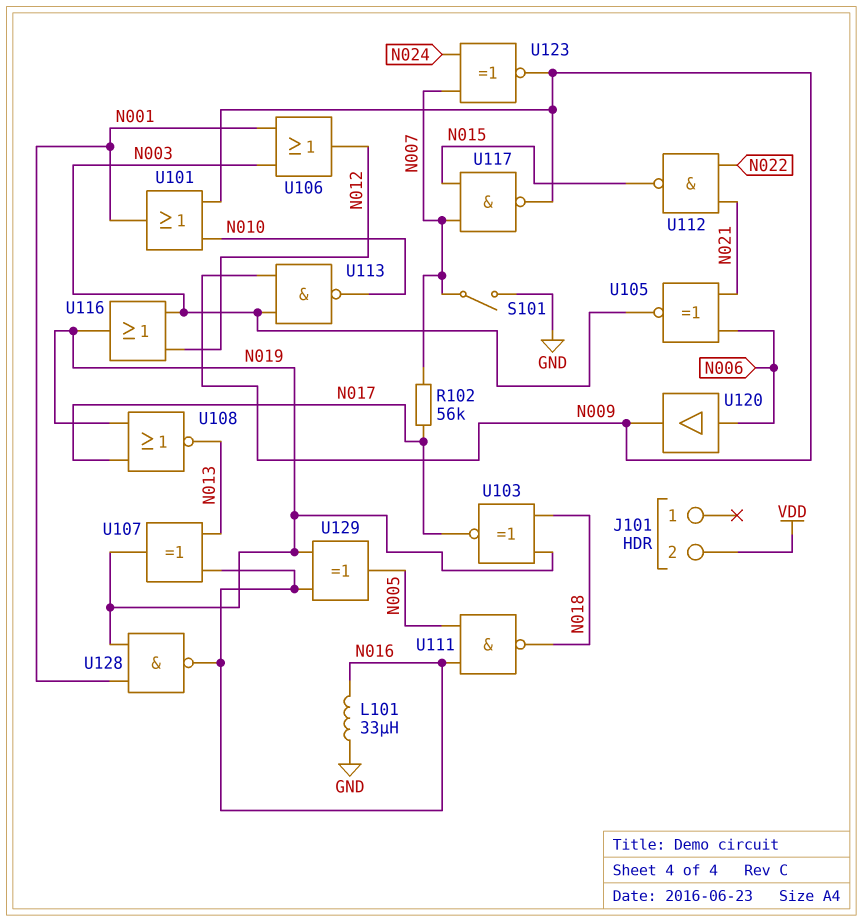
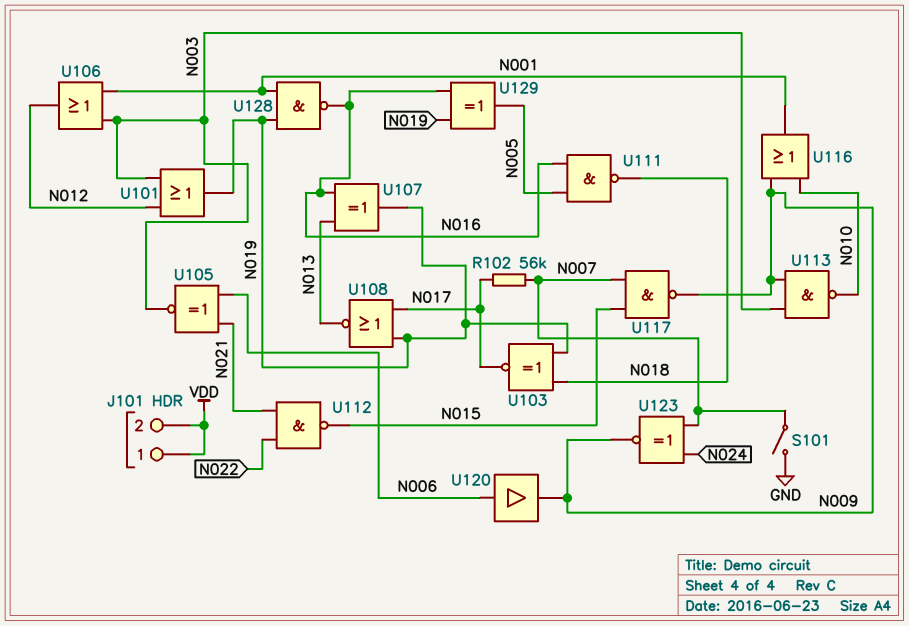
J101 pin 1: none -> VDD
L101: 33uH (GND, N016) -> none
U101: OR (in N009, in N010, out N001) -> OR (in N003, in N012, out N019)
U116: OR (in N003, in N012, out N019) -> OR (in N009, in N010, out N001)

